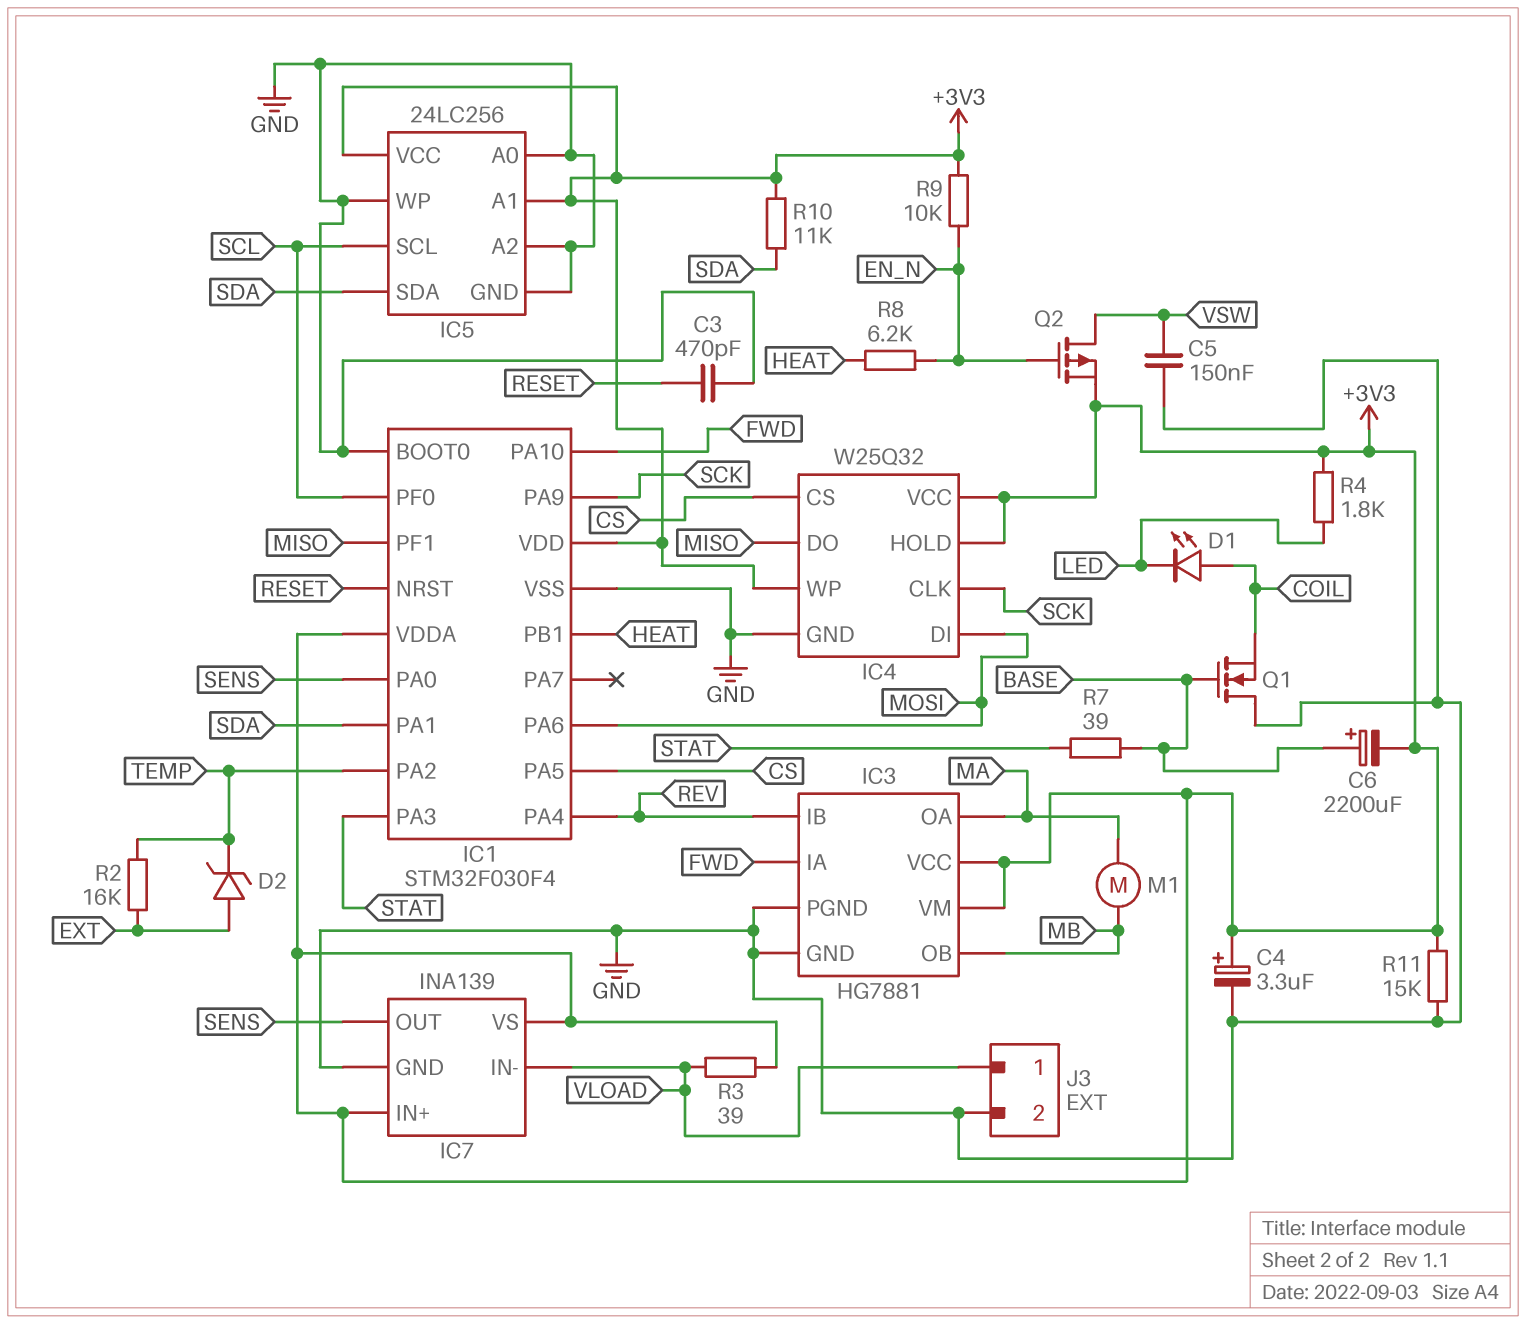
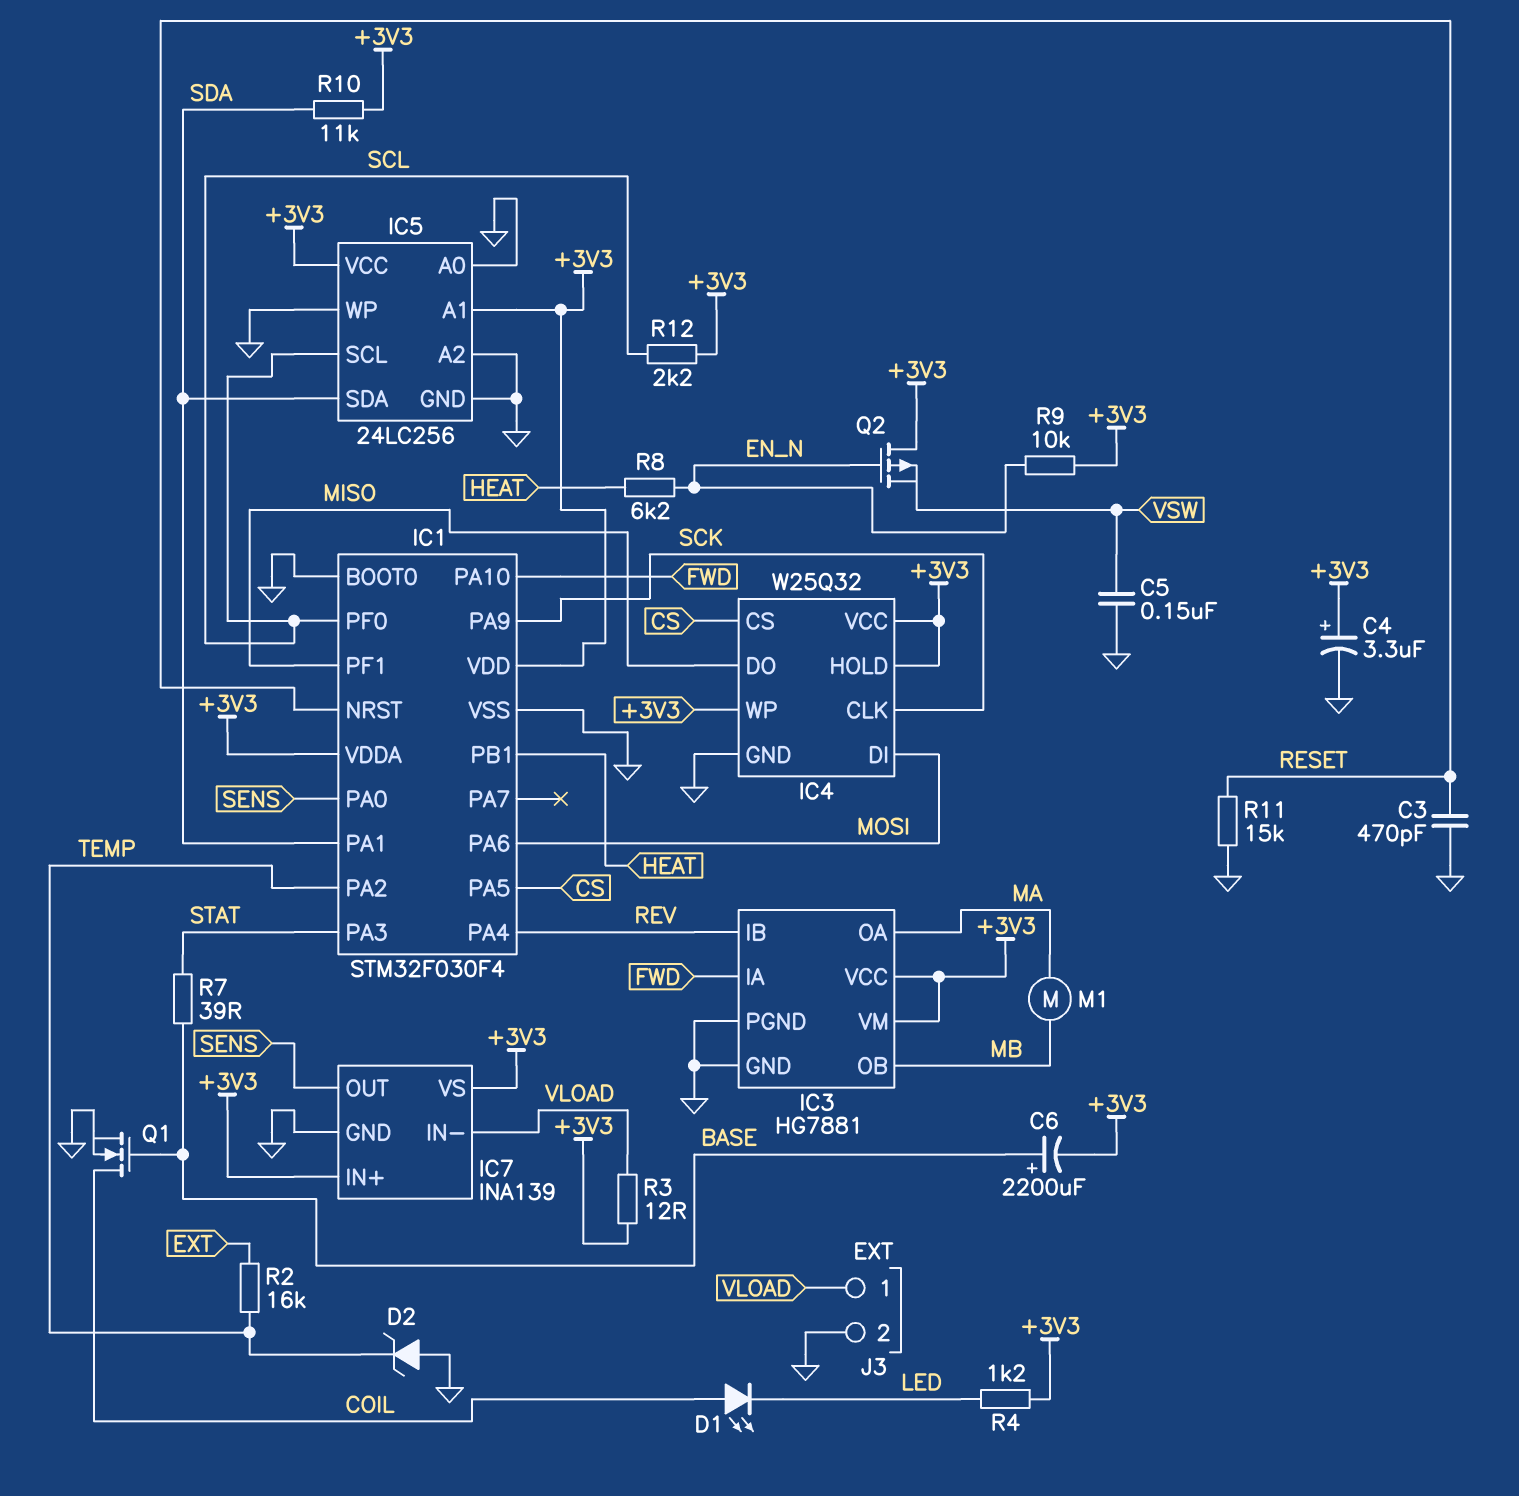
D2: zener (A EXT, K TEMP) -> zener (A GND, K TEMP)
Q1: NMOS (G BASE, D GND, S COIL) -> NMOS (G BASE, D COIL, S GND)
Q2: PMOS (G EN_N, D VSW, S +3V3) -> PMOS (G EN_N, D +3V3, S VSW)
R3: 39 (+3V3, VLOAD) -> 12 (+3V3, VLOAD)
R4: 1.8k (+3V3, LED) -> 1.2k (+3V3, LED)
R11: 15k (+3V3, GND) -> 15k (GND, RESET)
R12: none -> 2.2k (+3V3, SCL)

